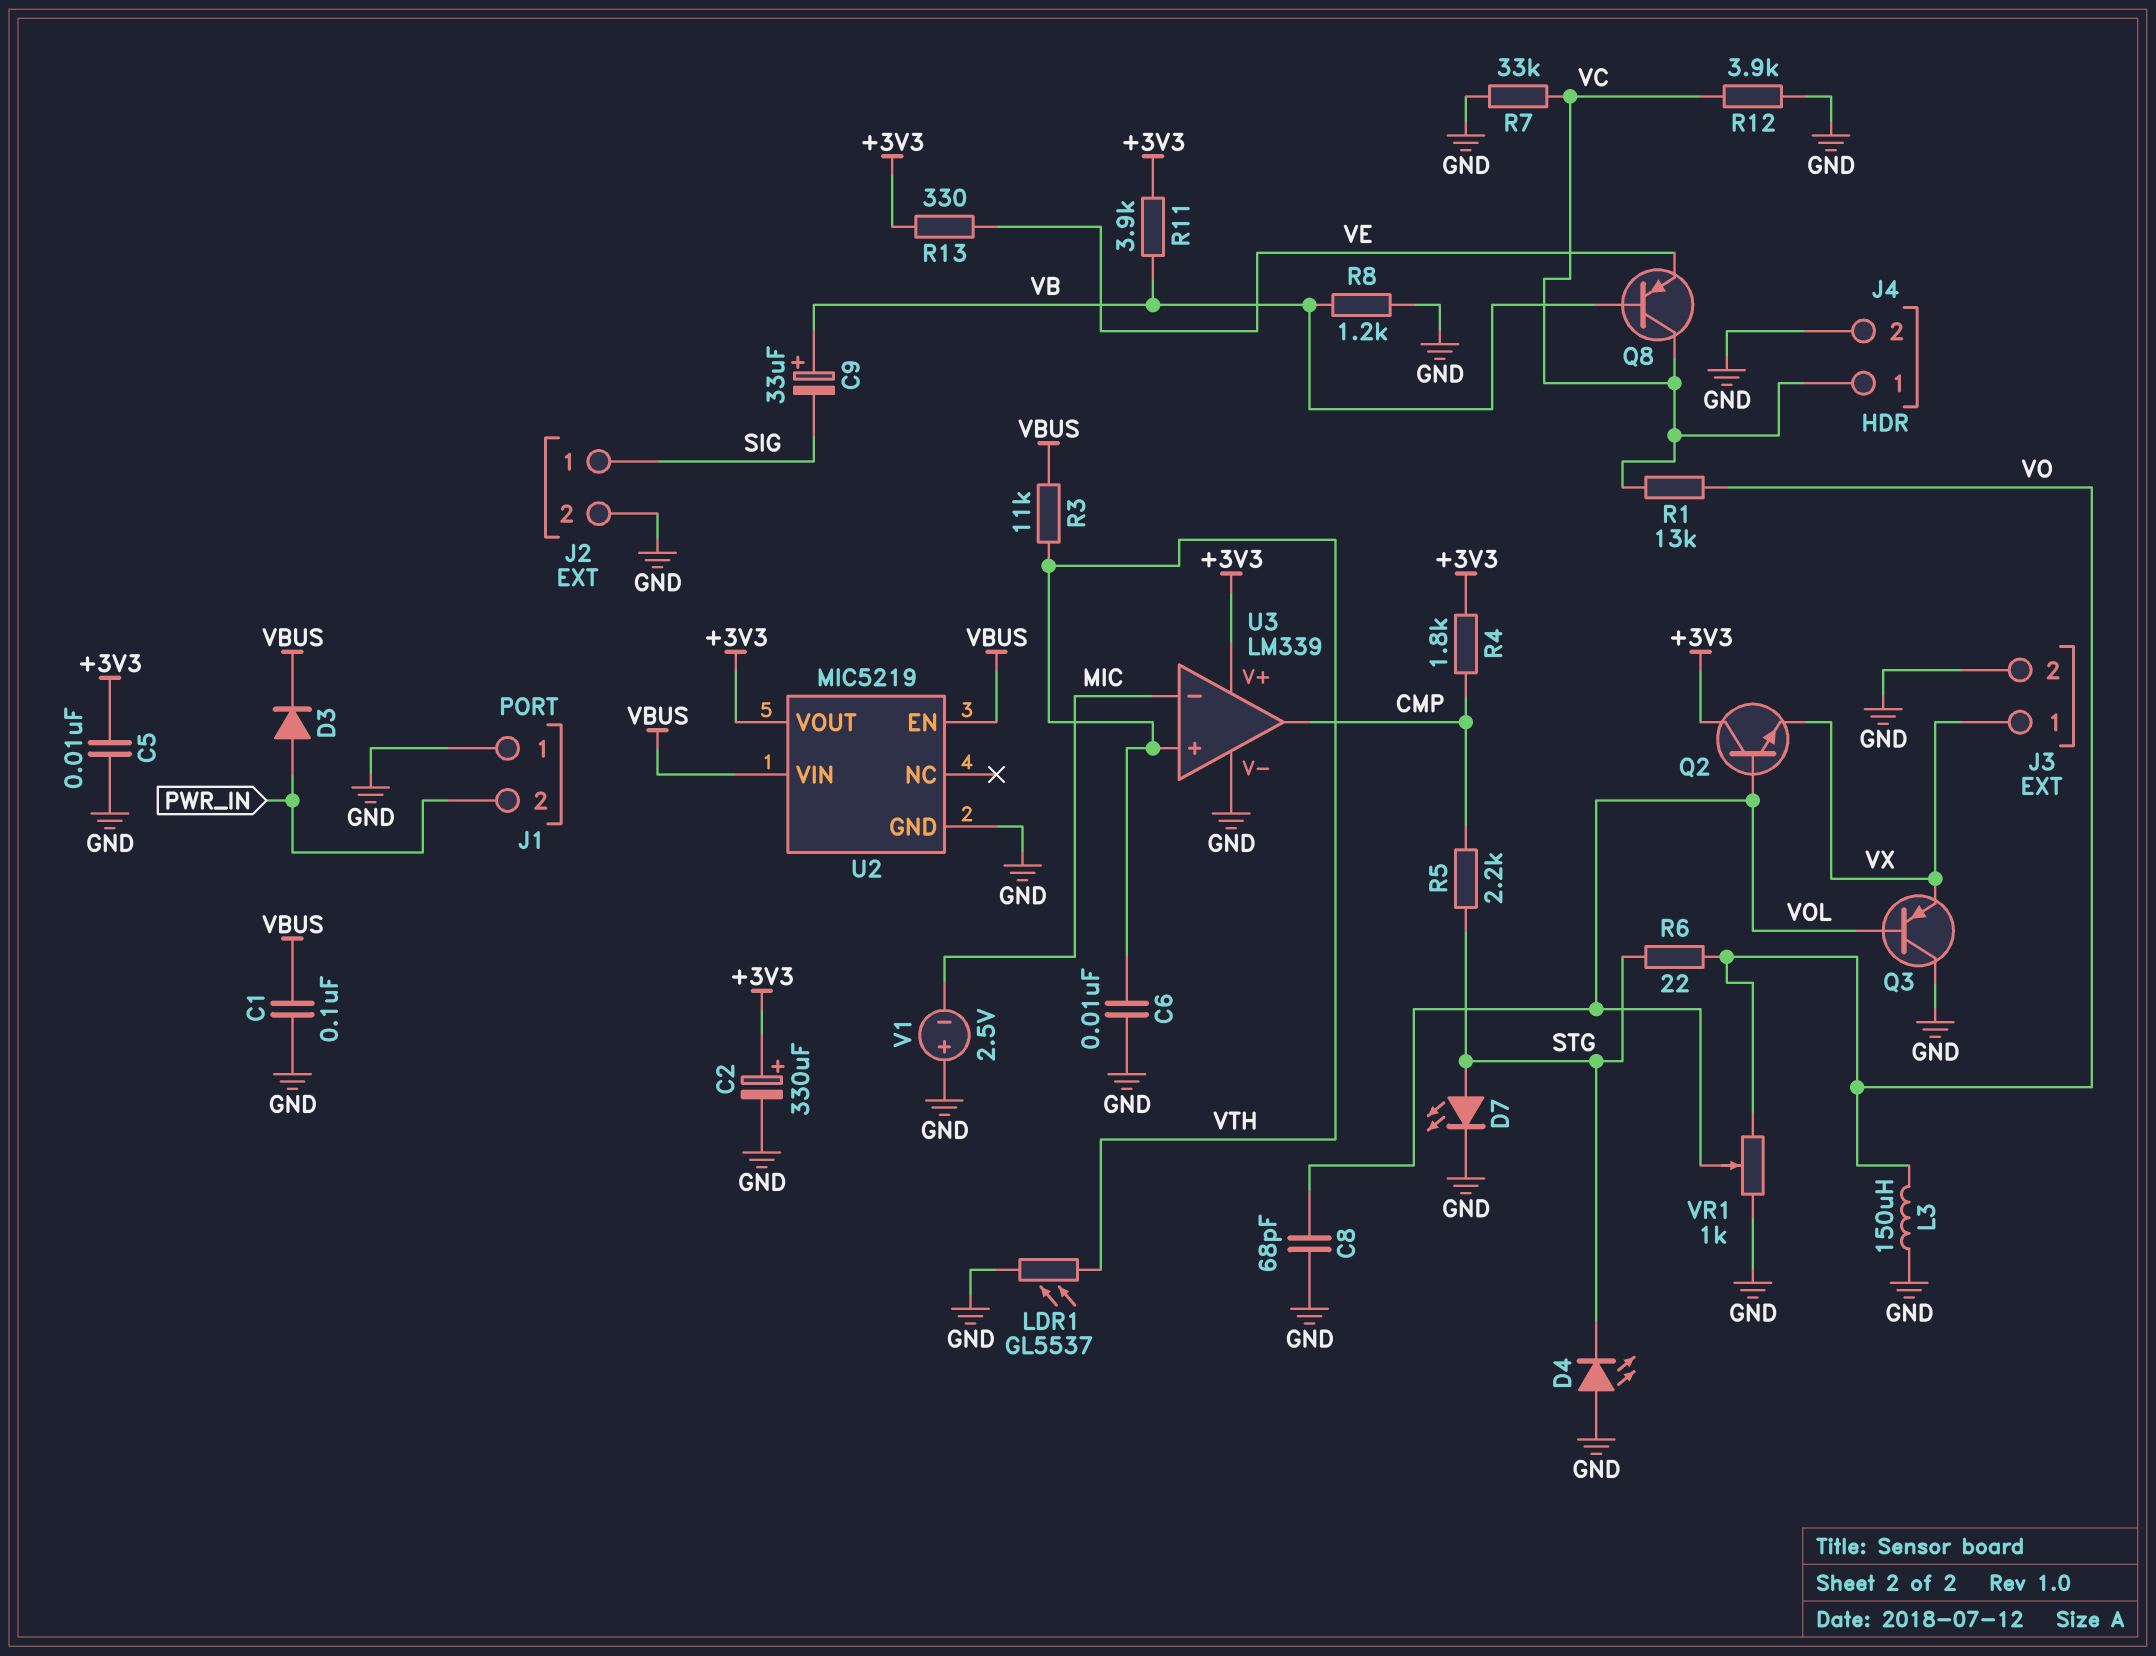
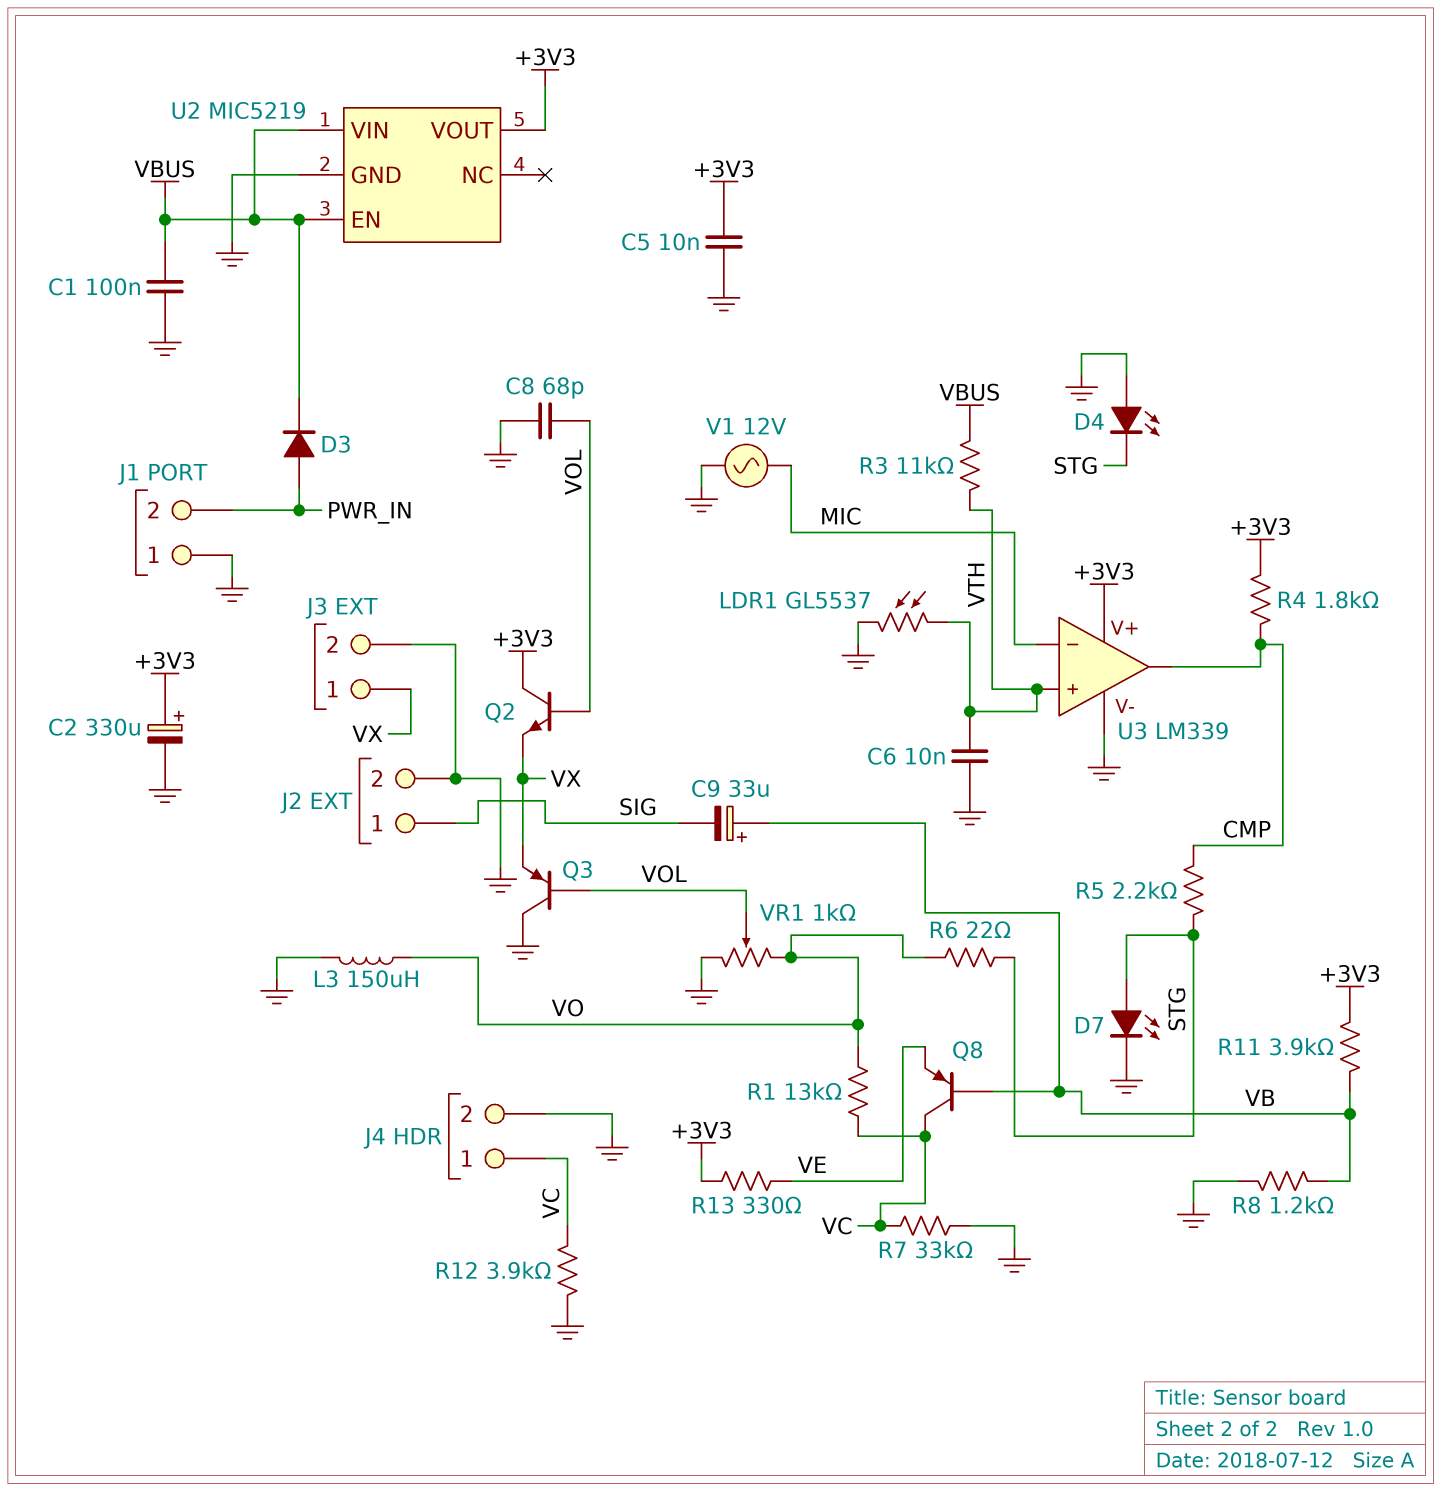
V1: 2.5V (plus GND, minus MIC) -> AC 12V (GND, MIC)

